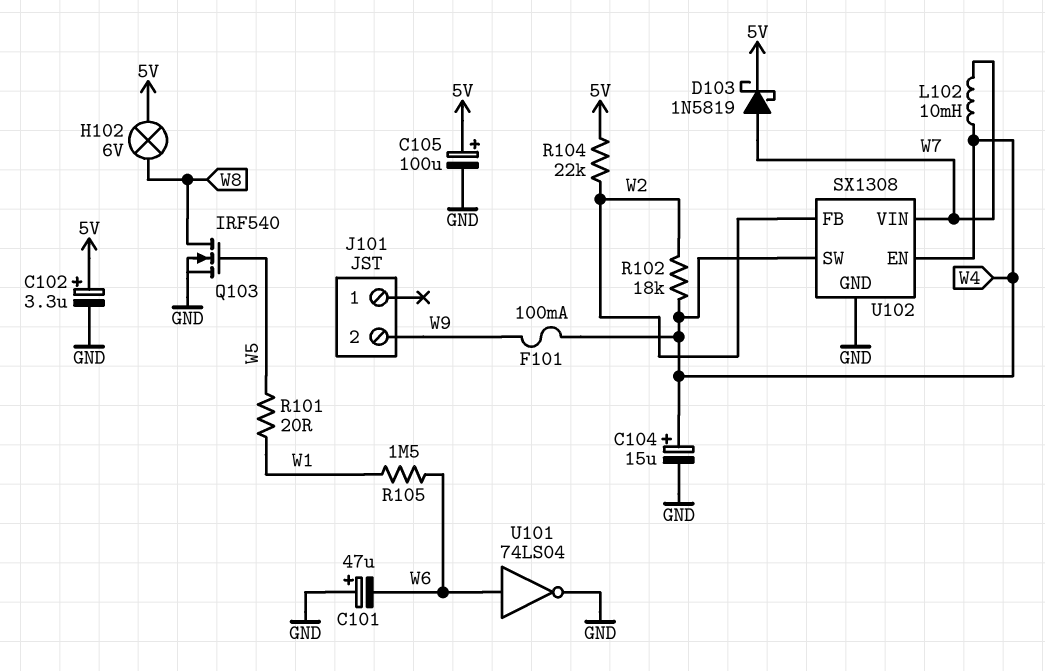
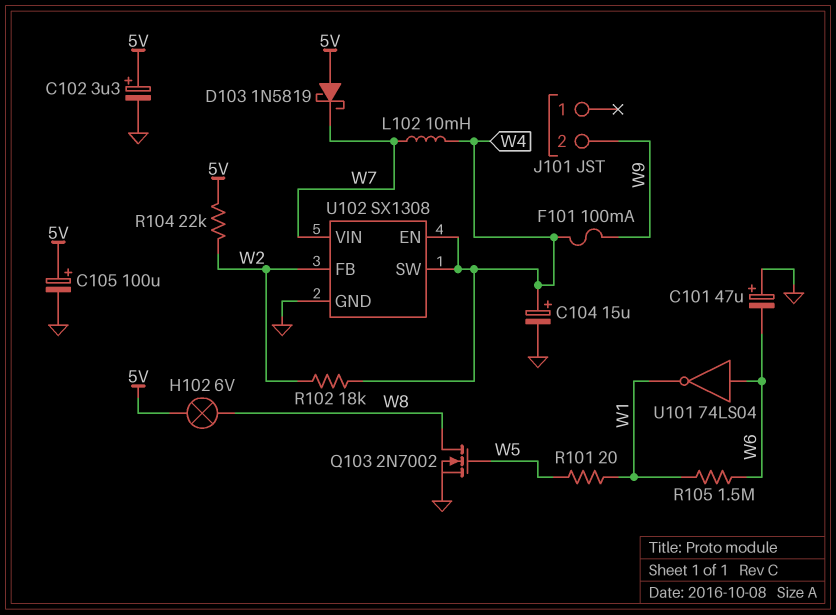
D103: schottky 1N5819 (A W7, K 5V) -> schottky 1N5819 (A 5V, K W7)
Q103: NMOS IRF540 (G W5, D W8, S GND) -> NMOS 2N7002 (G W5, D W8, S GND)
U101: NOT 74LS04 (in W6, out GND) -> NOT 74LS04 (in W6, out W1)

